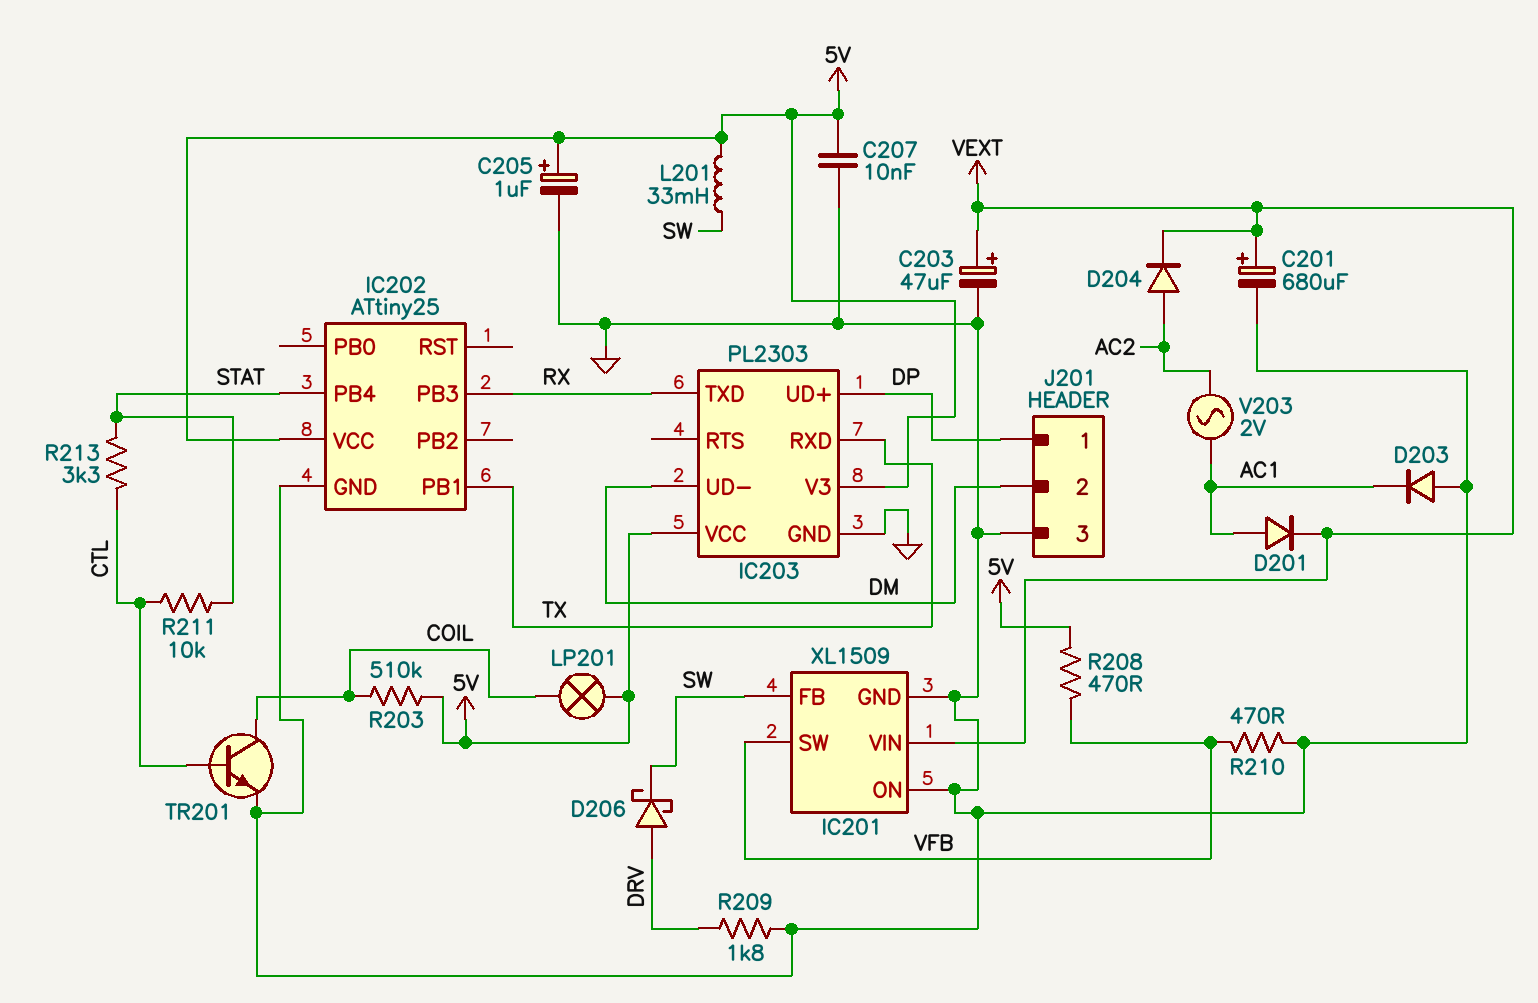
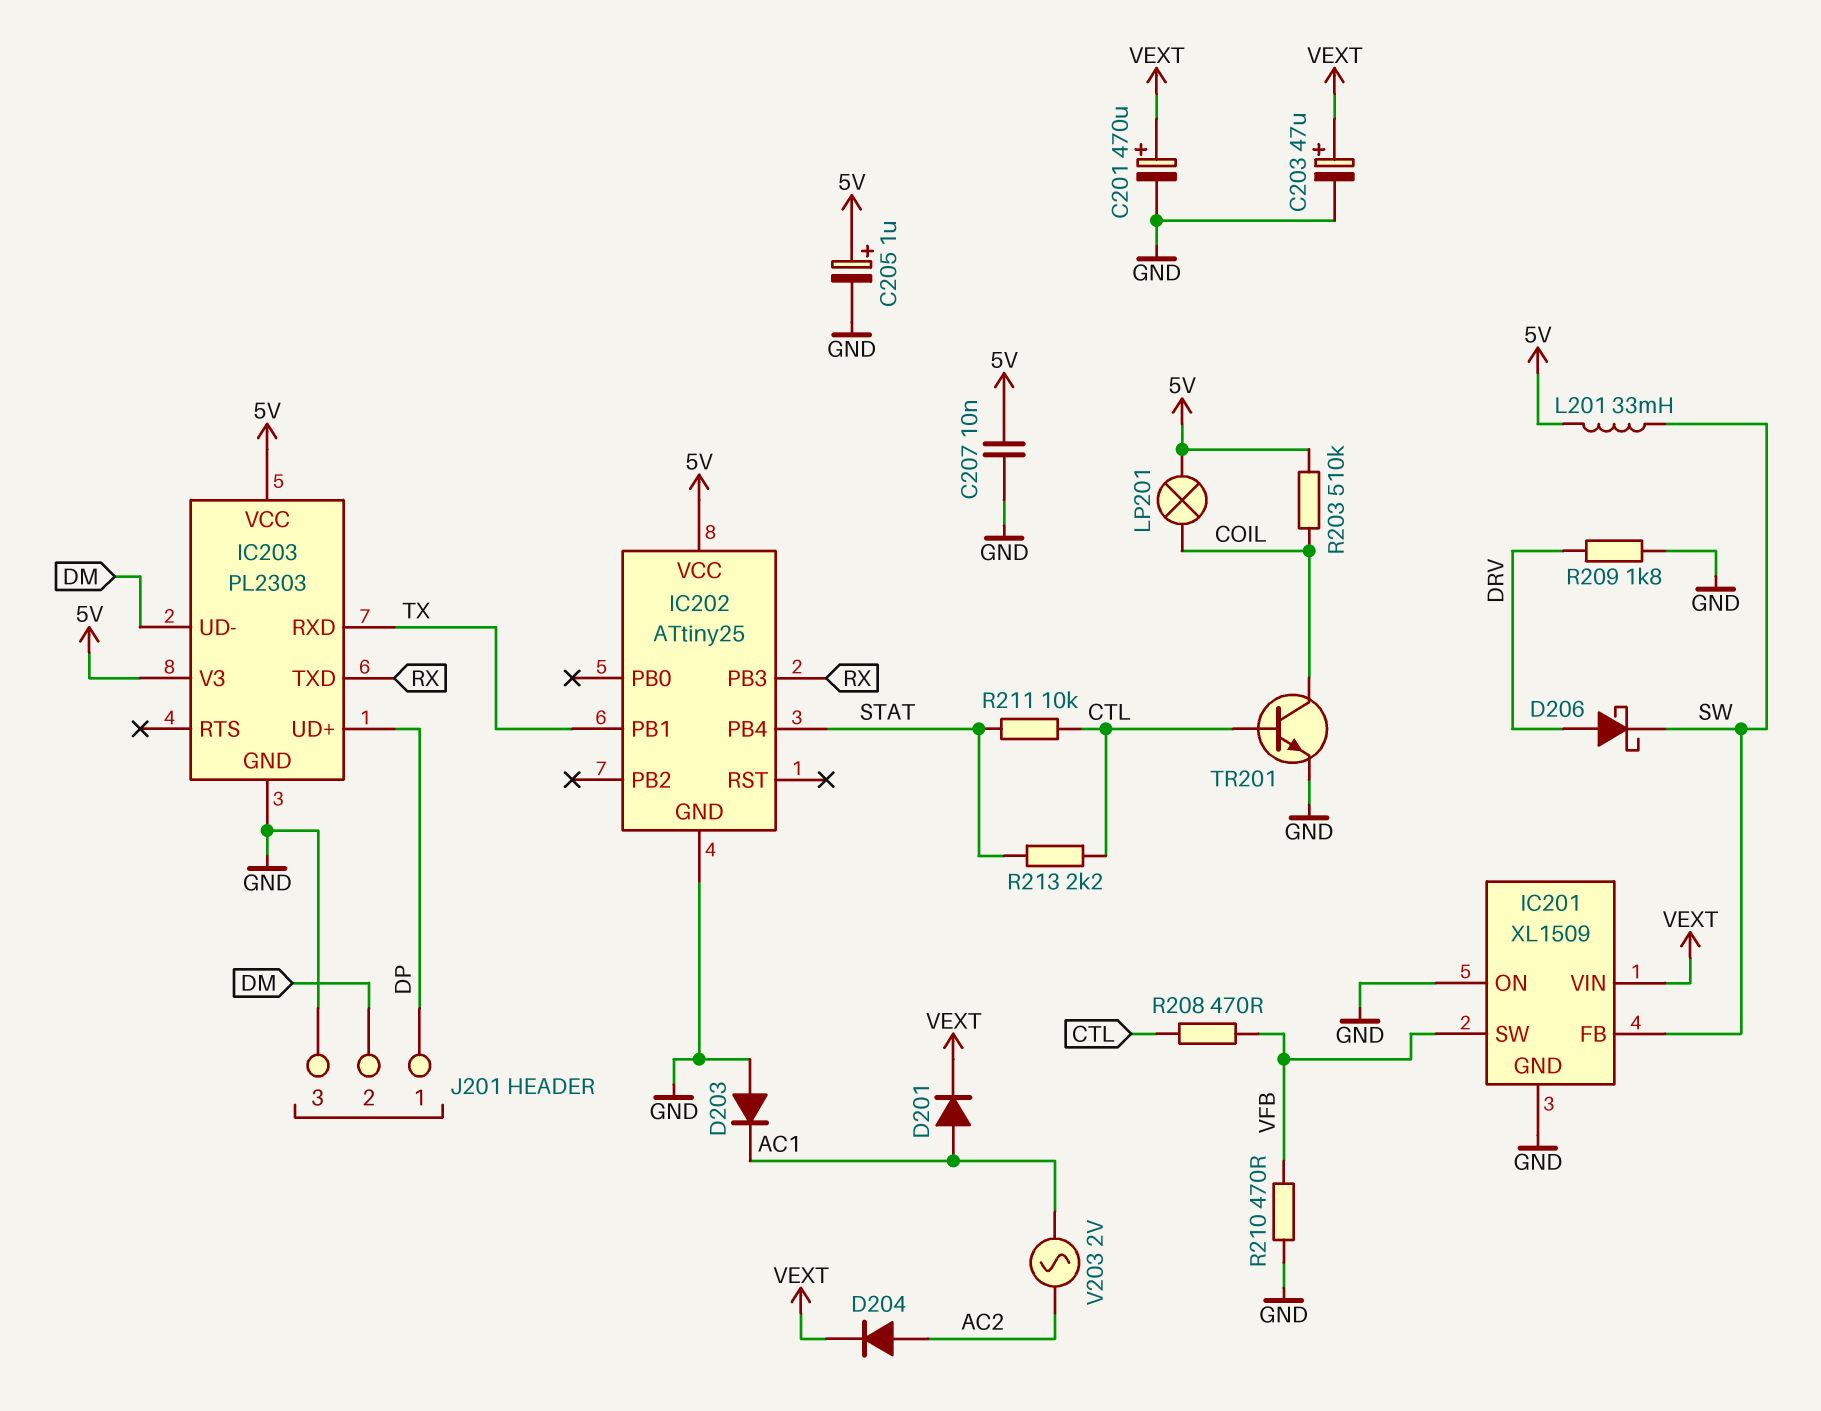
C201: 680uF (plus VEXT, minus GND) -> 470uF (plus VEXT, minus GND)
R208: 470 (5V, VFB) -> 470 (CTL, VFB)
R213: 3.3k (CTL, STAT) -> 2.2k (CTL, STAT)

